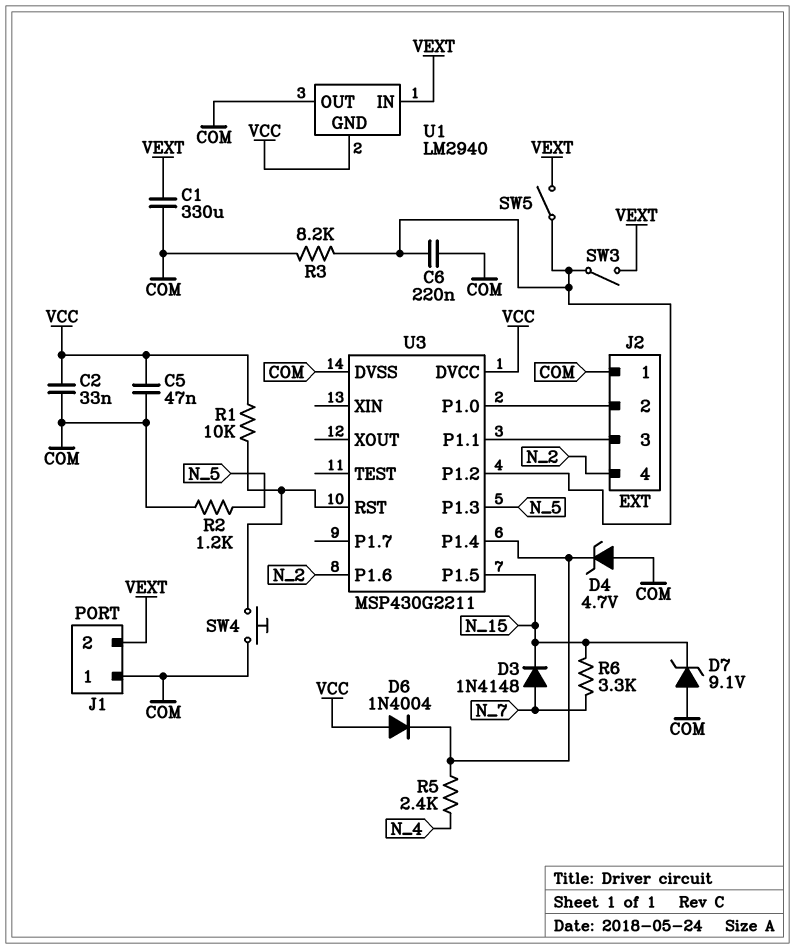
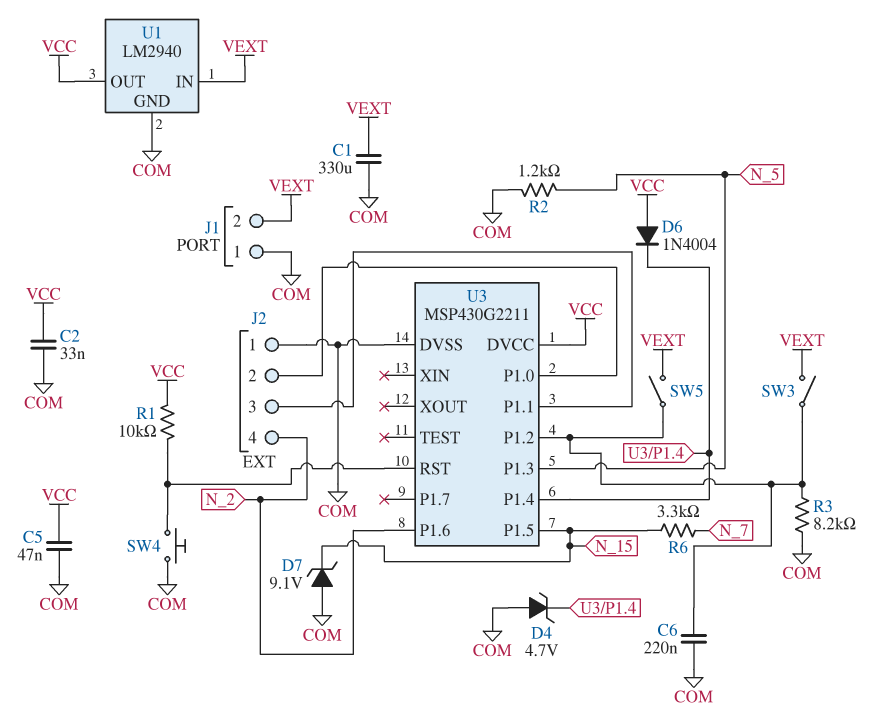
D3: diode 1N4148 (A N_7, K N_15) -> none
R5: 2.4k (N_4, U3/P1.4) -> none
U1 pin GND: VCC -> COM
U1 pin OUT: COM -> VCC

